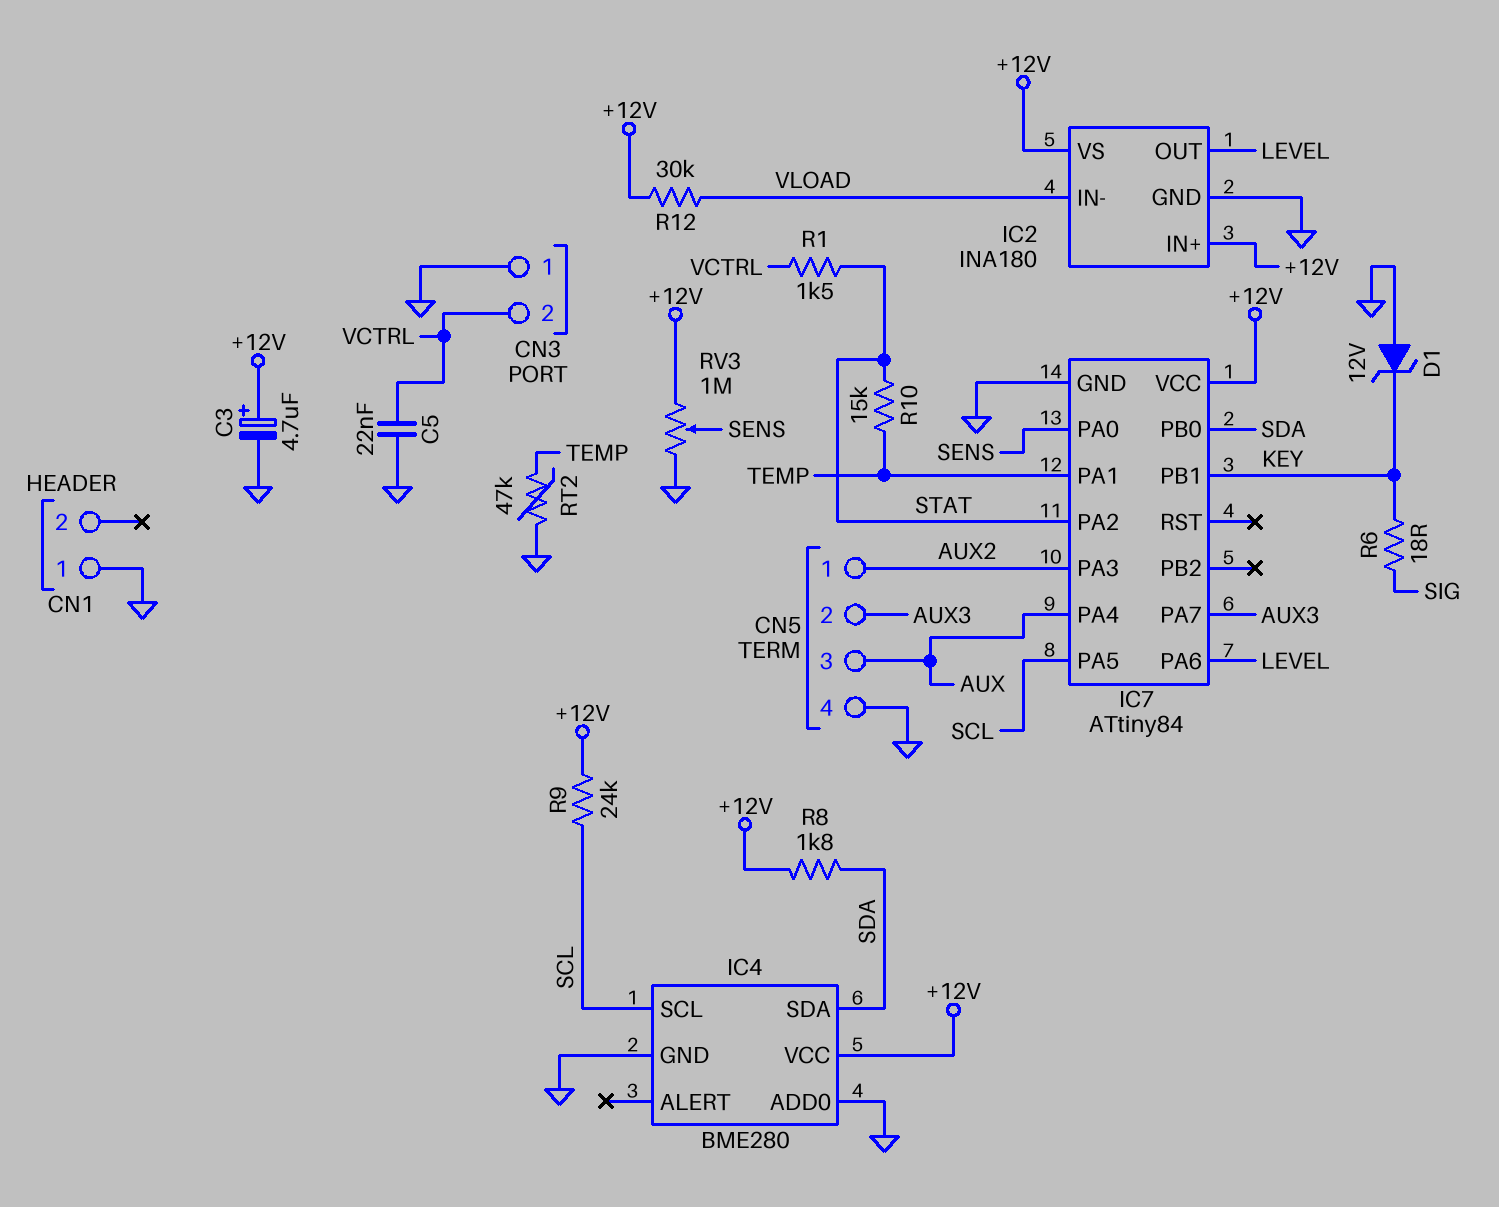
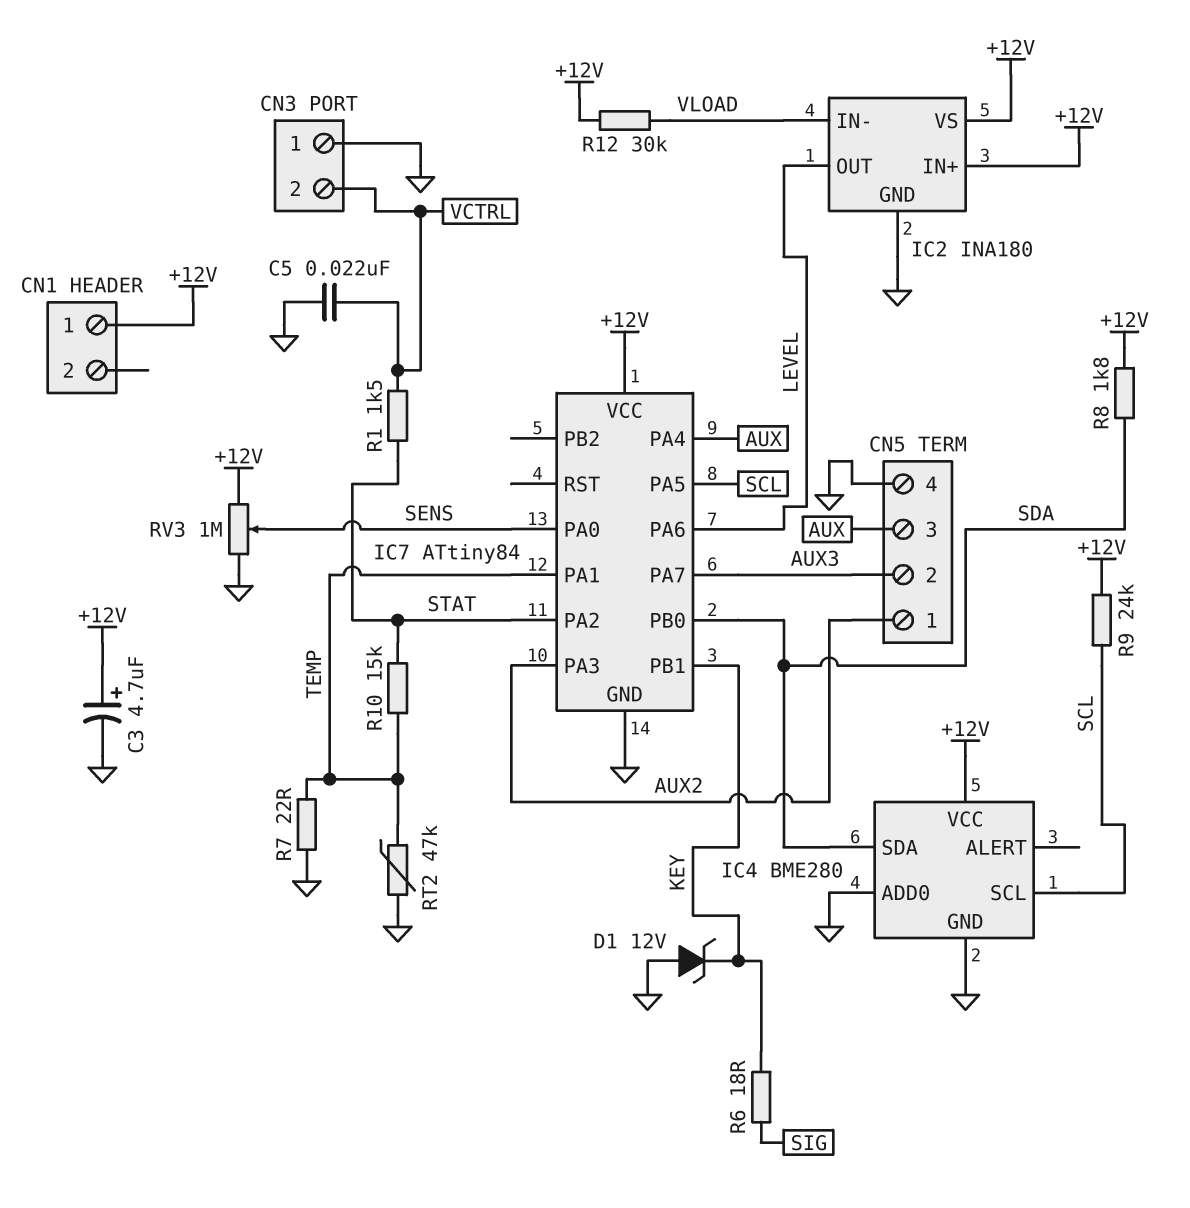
CN1 pin 1: GND -> +12V
R7: none -> 22 (GND, TEMP)

